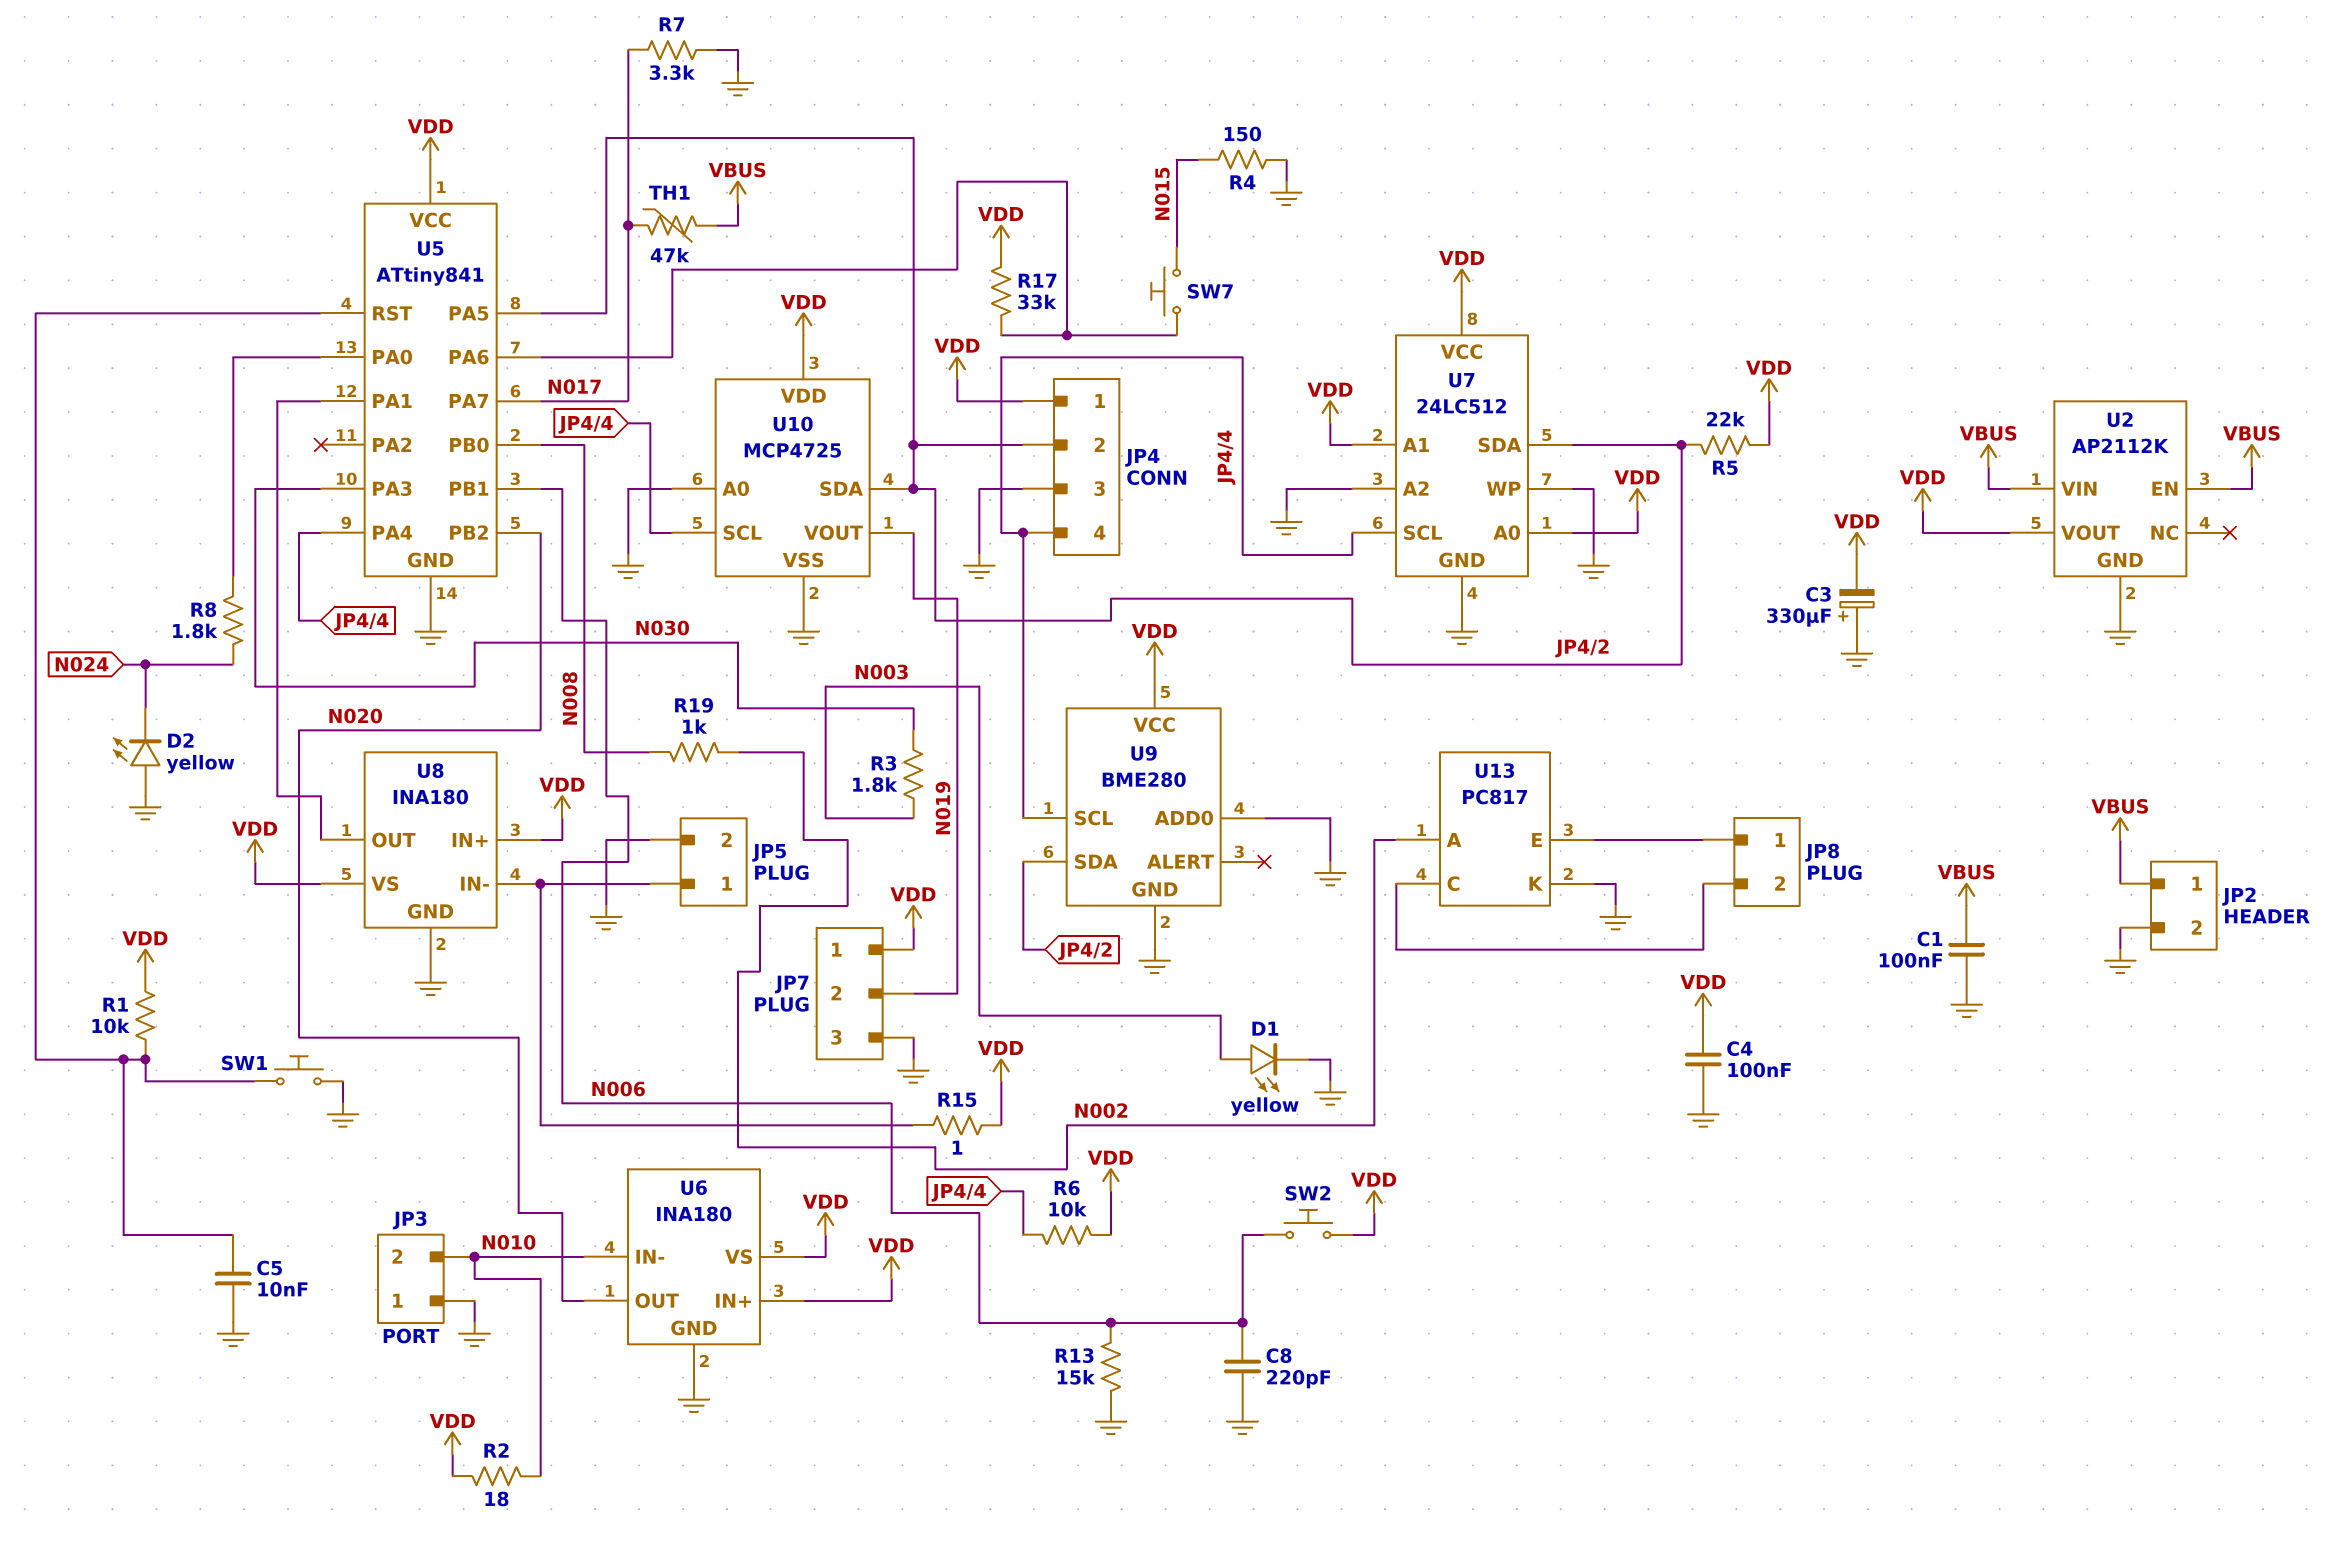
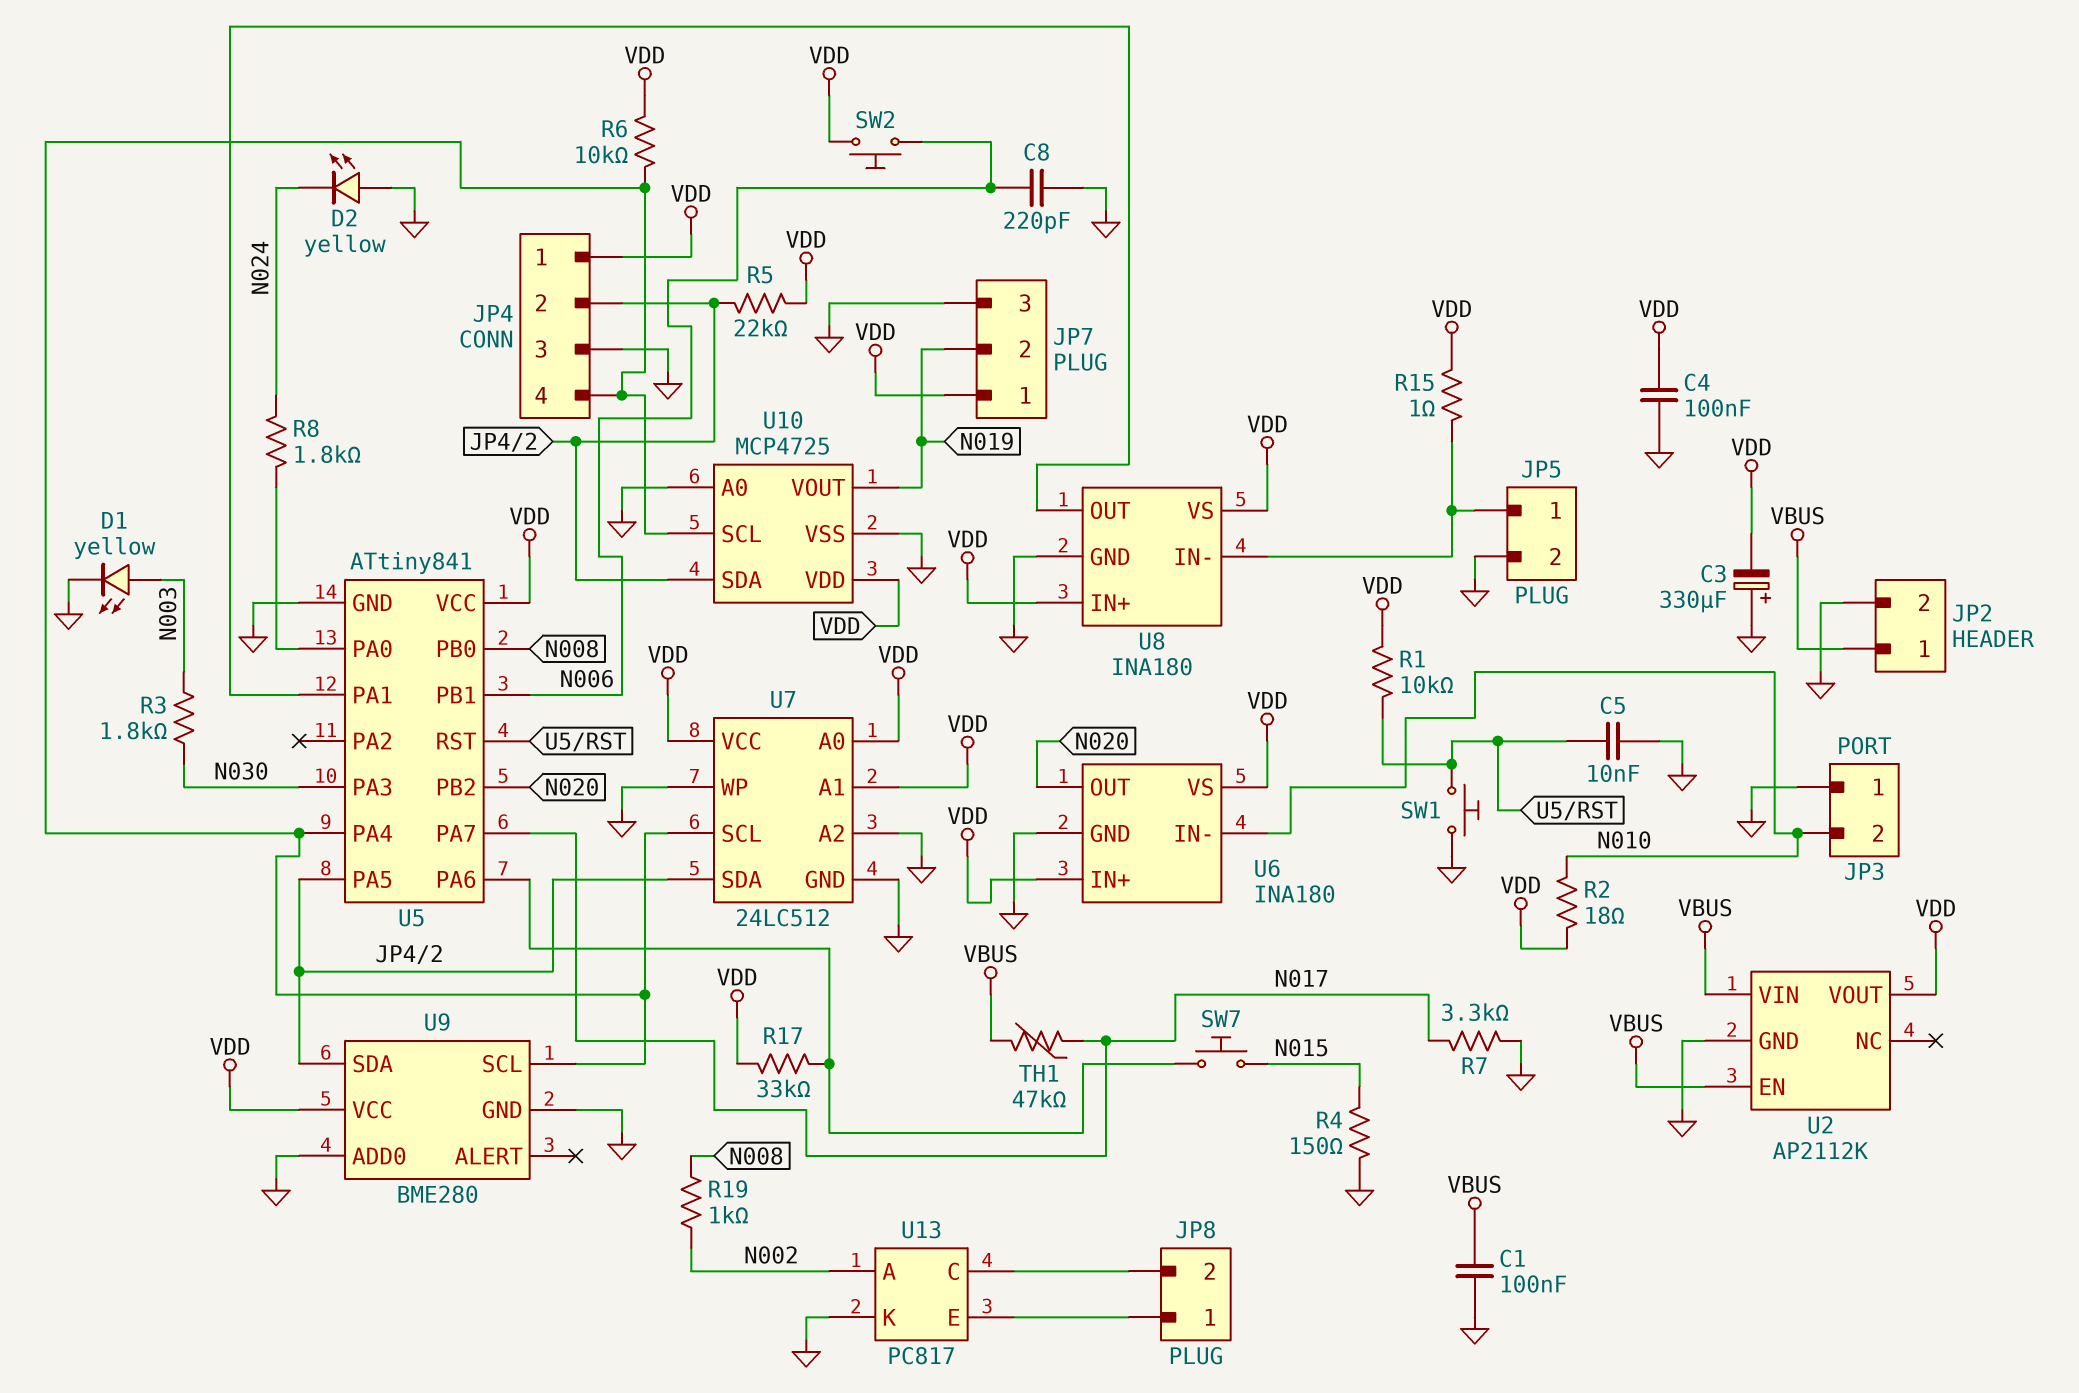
R13: 15k (GND, N006) -> none

